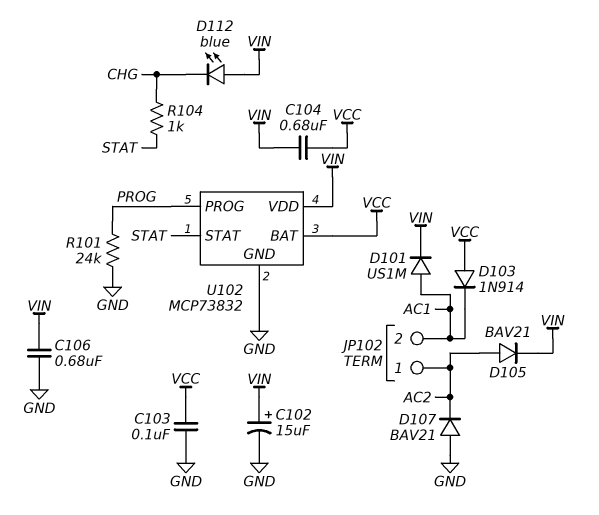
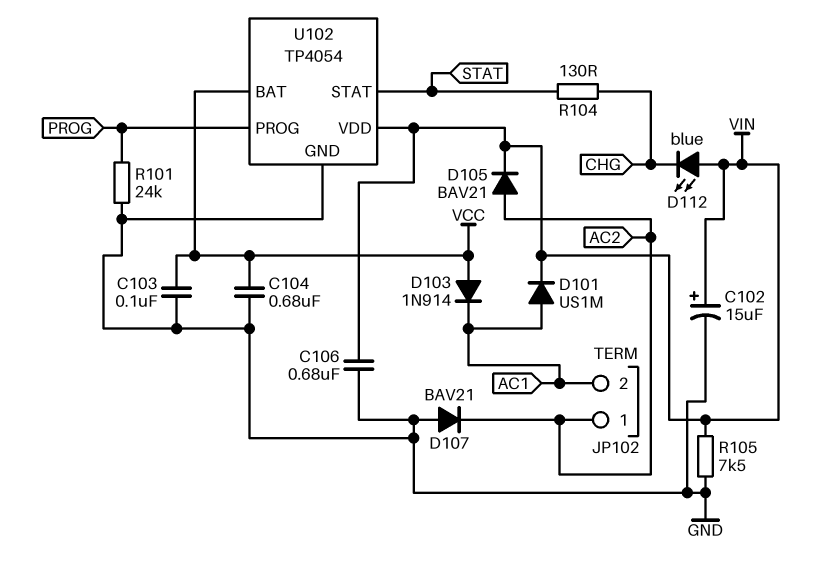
C104: 680nF (VCC, VIN) -> 680nF (GND, VCC)
R104: 1k (CHG, STAT) -> 130 (CHG, STAT)
R105: none -> 7.5k (GND, VIN)
U102: MCP73832 -> TP4054

